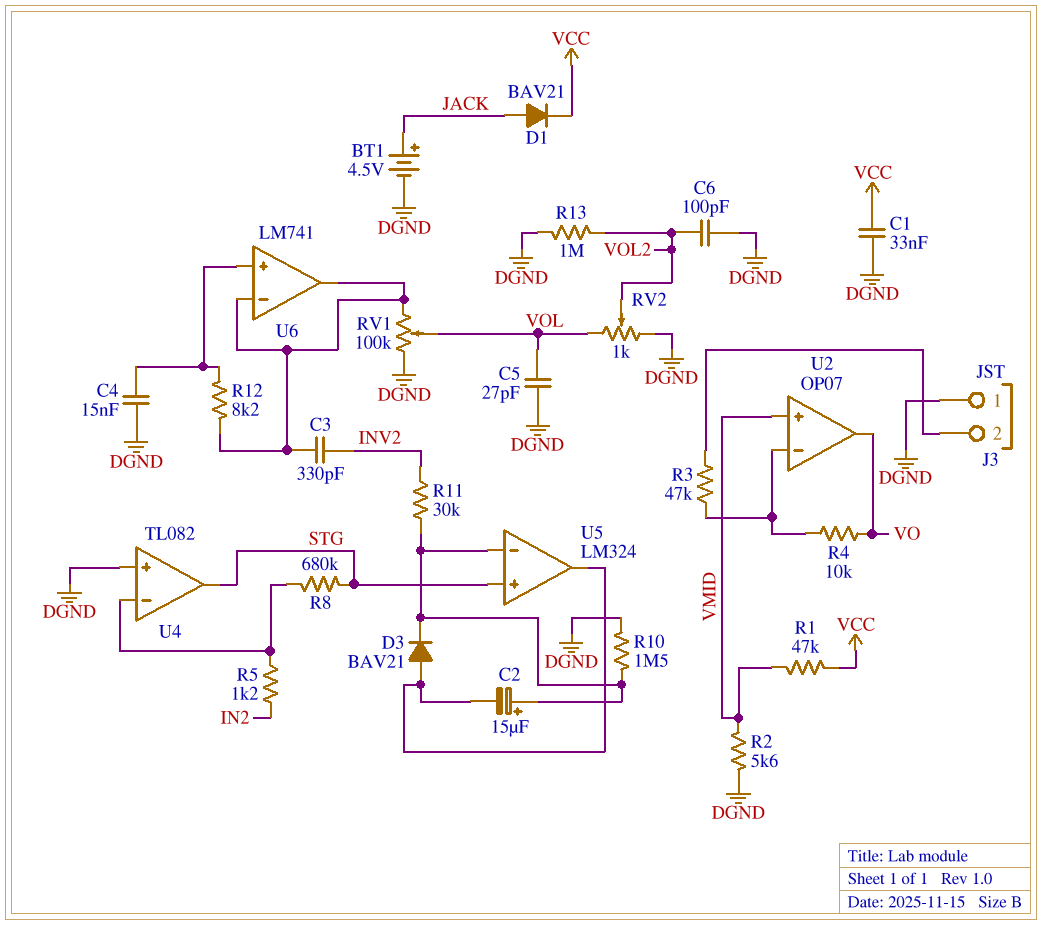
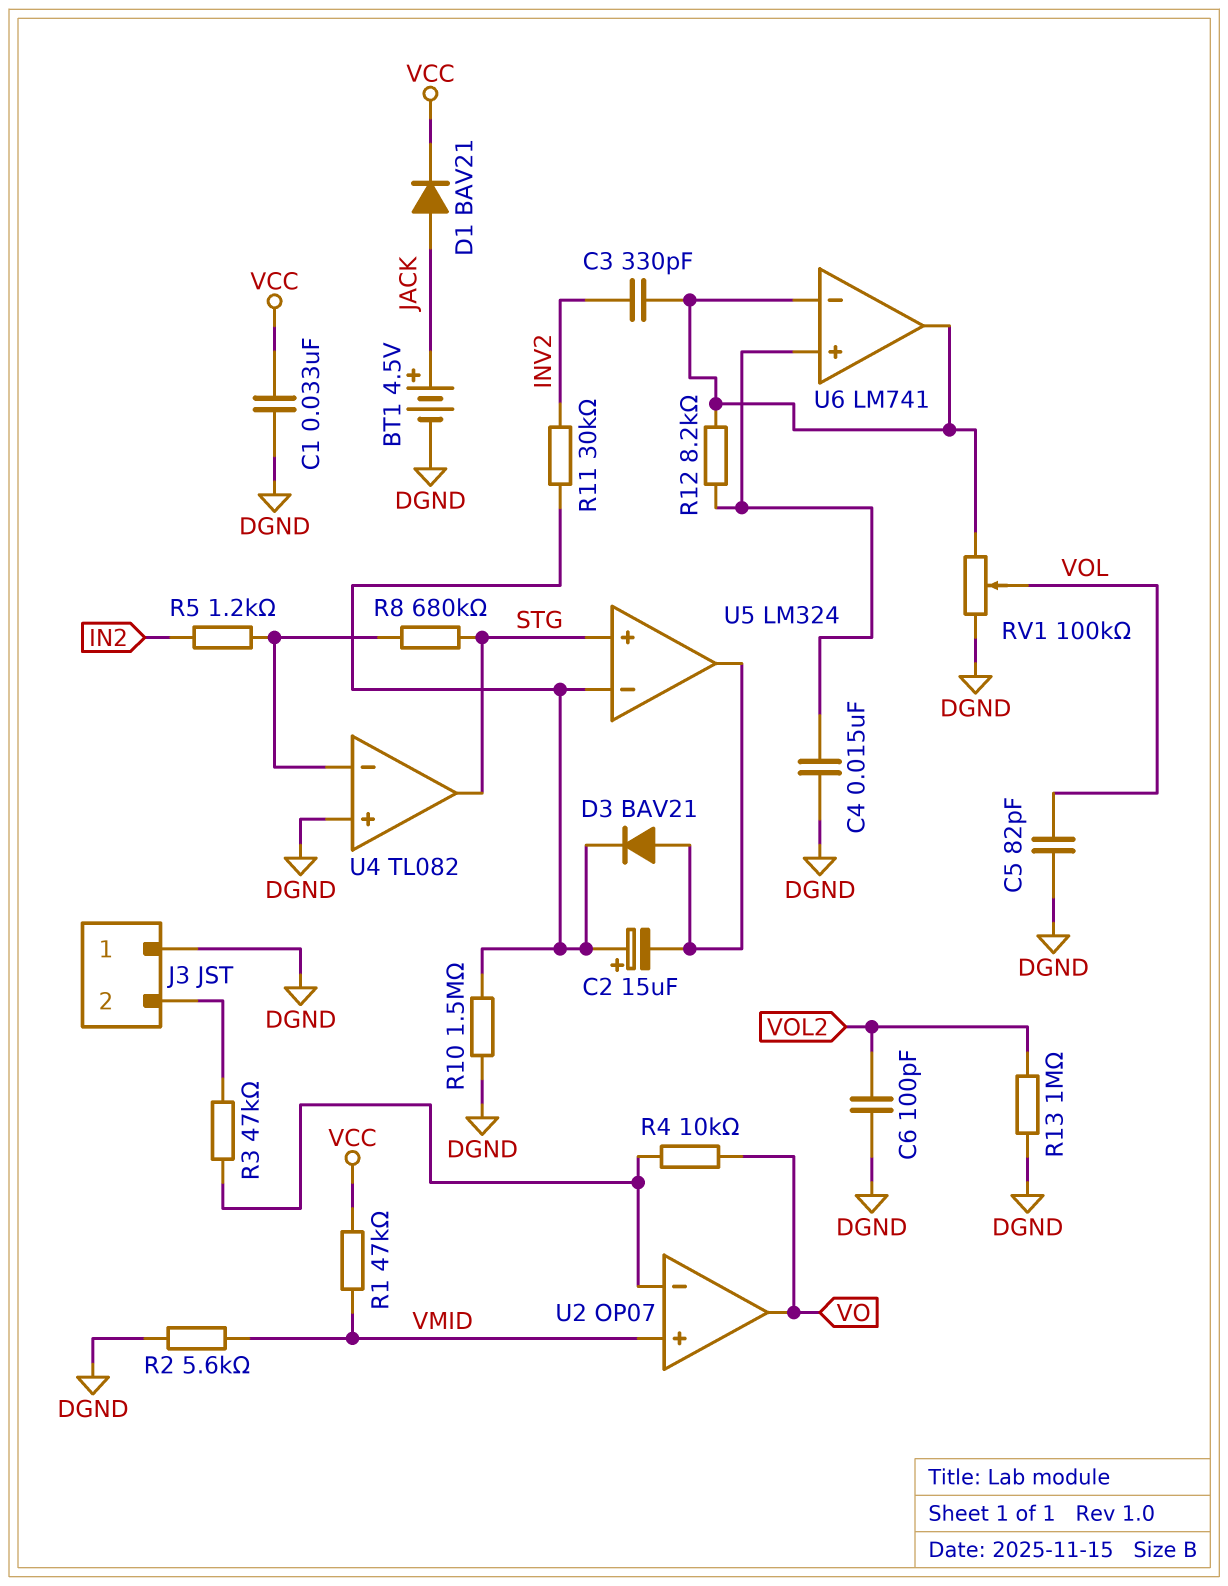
C5: 27pF (DGND, VOL) -> 82pF (DGND, VOL)
RV2: 1k (DGND, VOL, wiper VOL2) -> none

